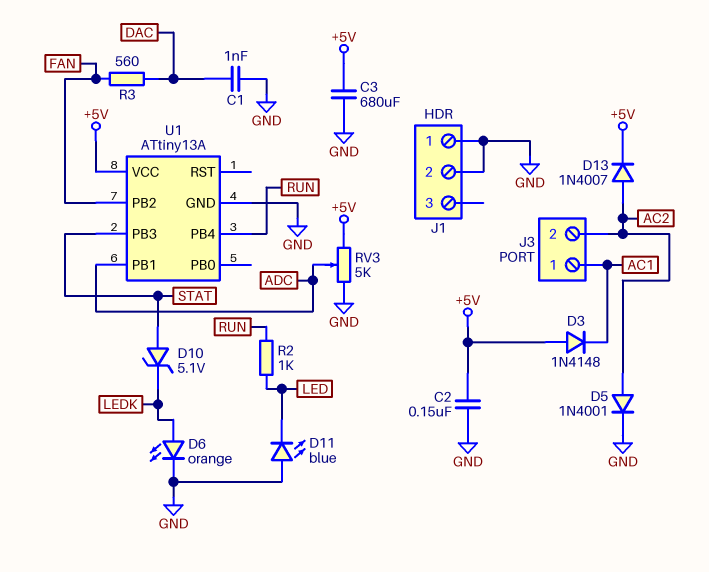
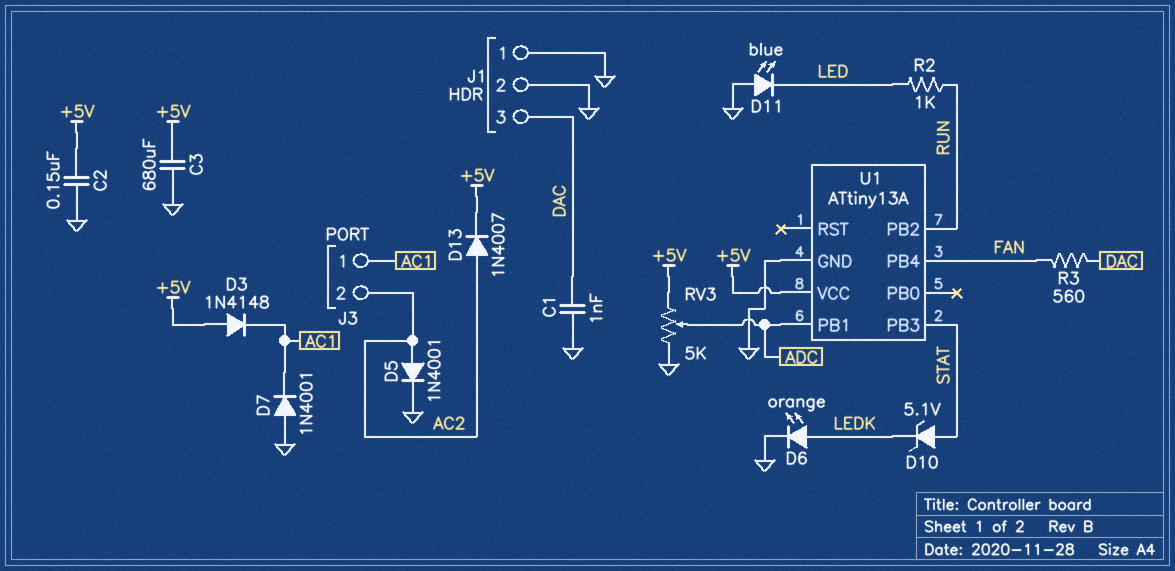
D7: none -> diode 1N4001 (A GND, K AC1)
J1 pin 3: none -> DAC
U1 pin PB2: FAN -> RUN
U1 pin PB4: RUN -> FAN

